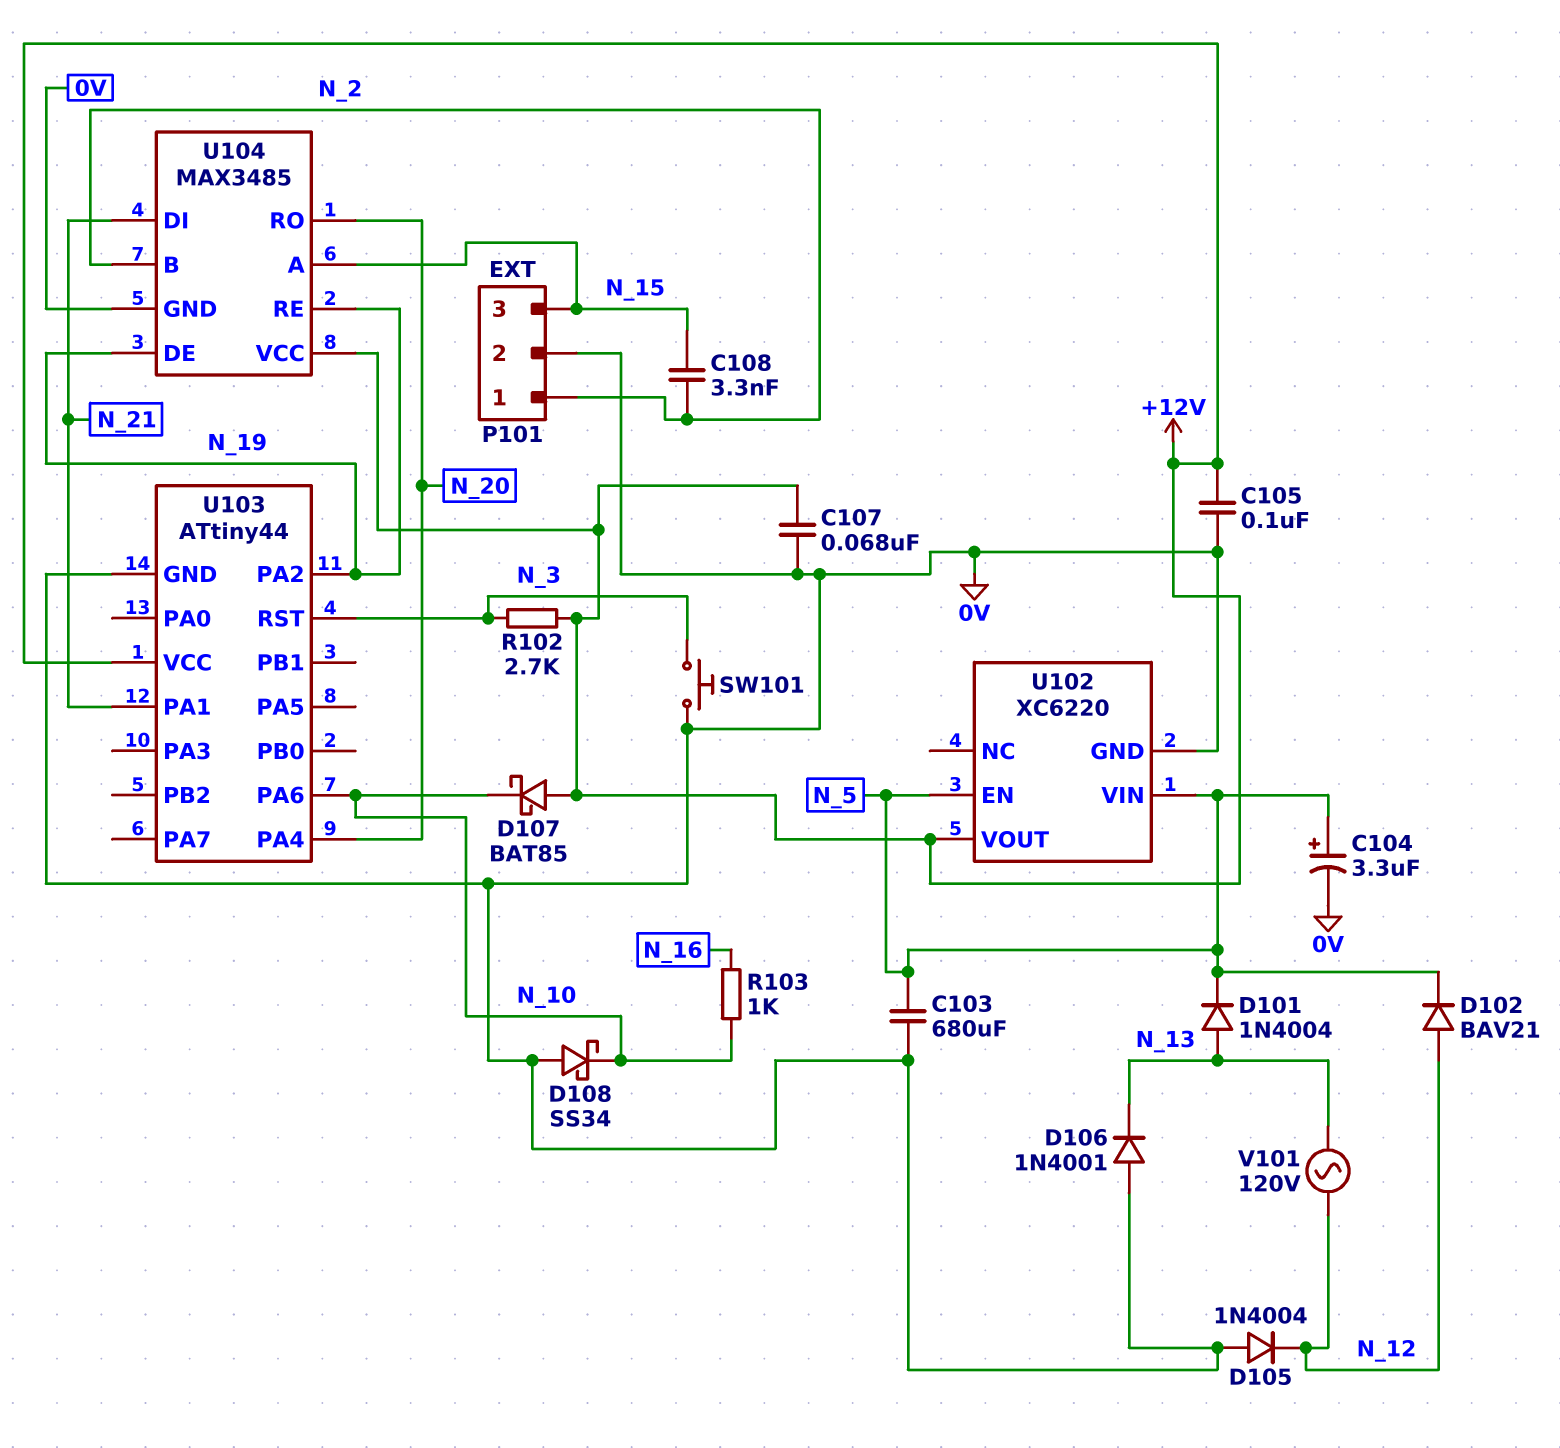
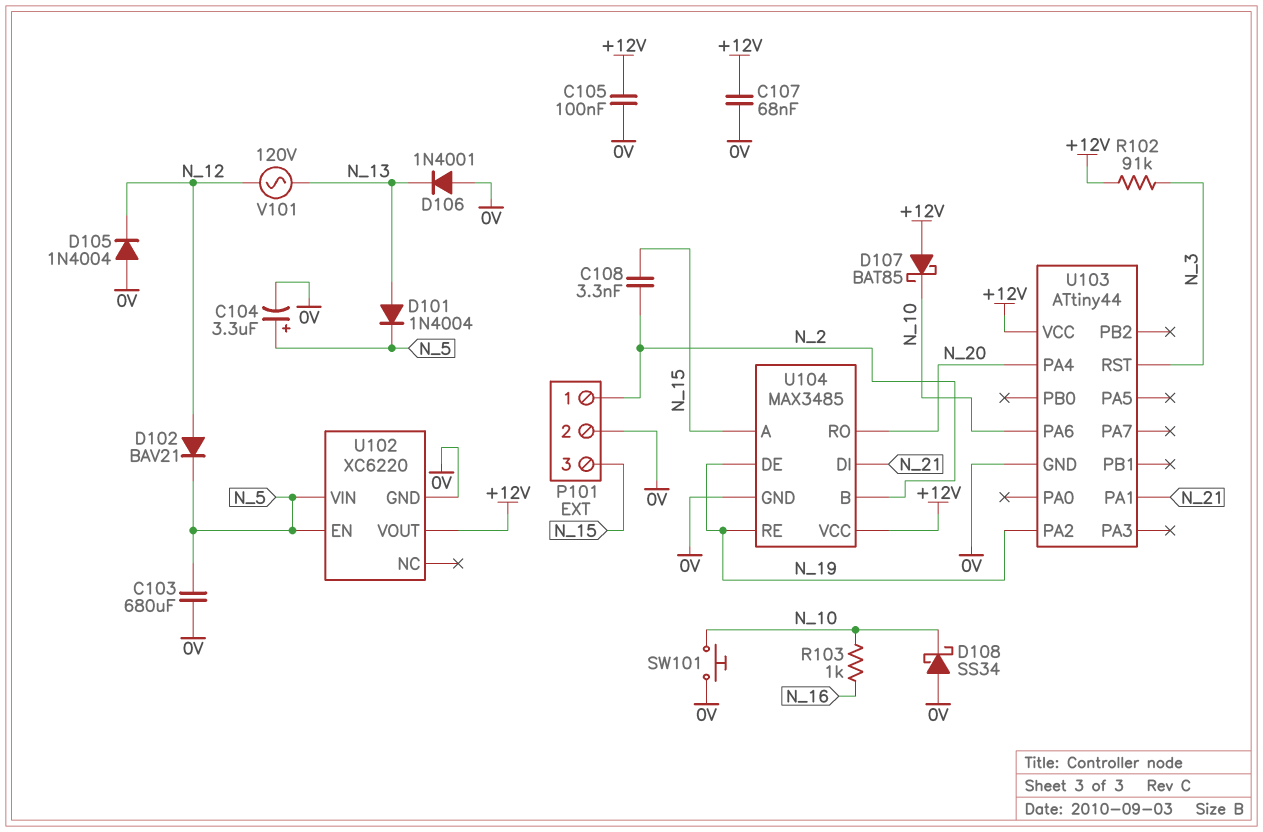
R102: 2.7k (+12V, N_3) -> 91k (+12V, N_3)
SW101: button (0V, N_3) -> button (0V, N_10)

